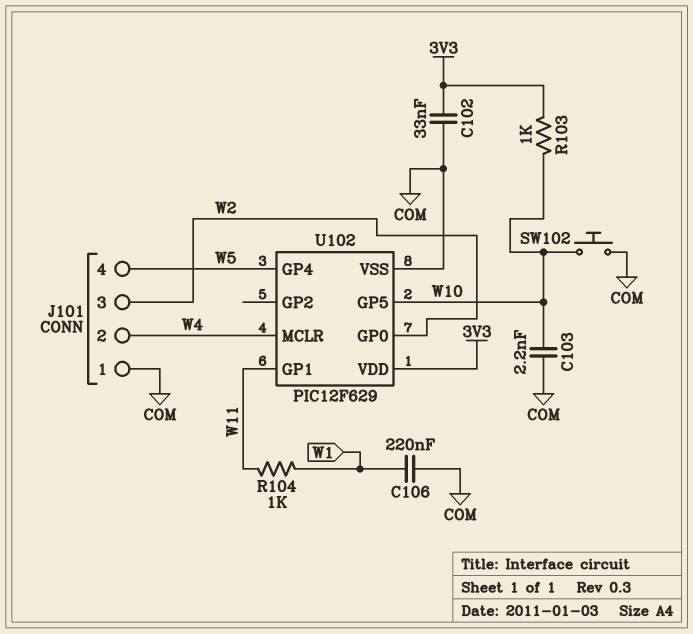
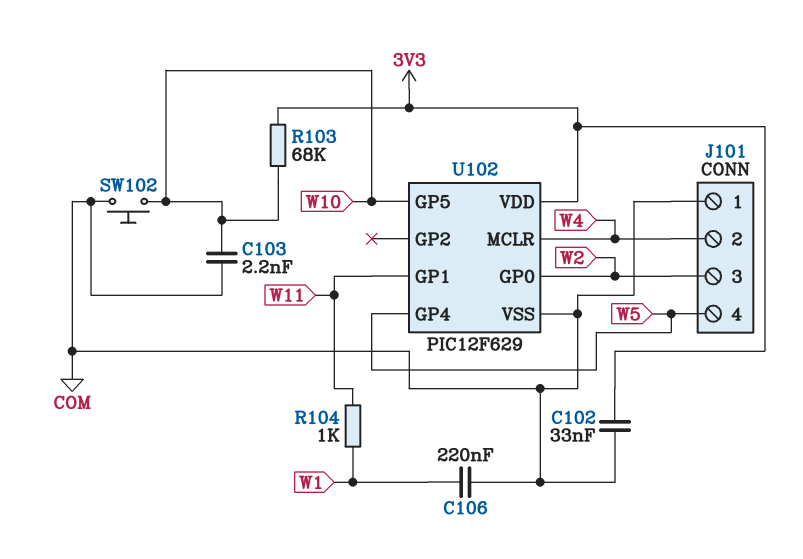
R103: 1k (3V3, W10) -> 68k (3V3, W10)

